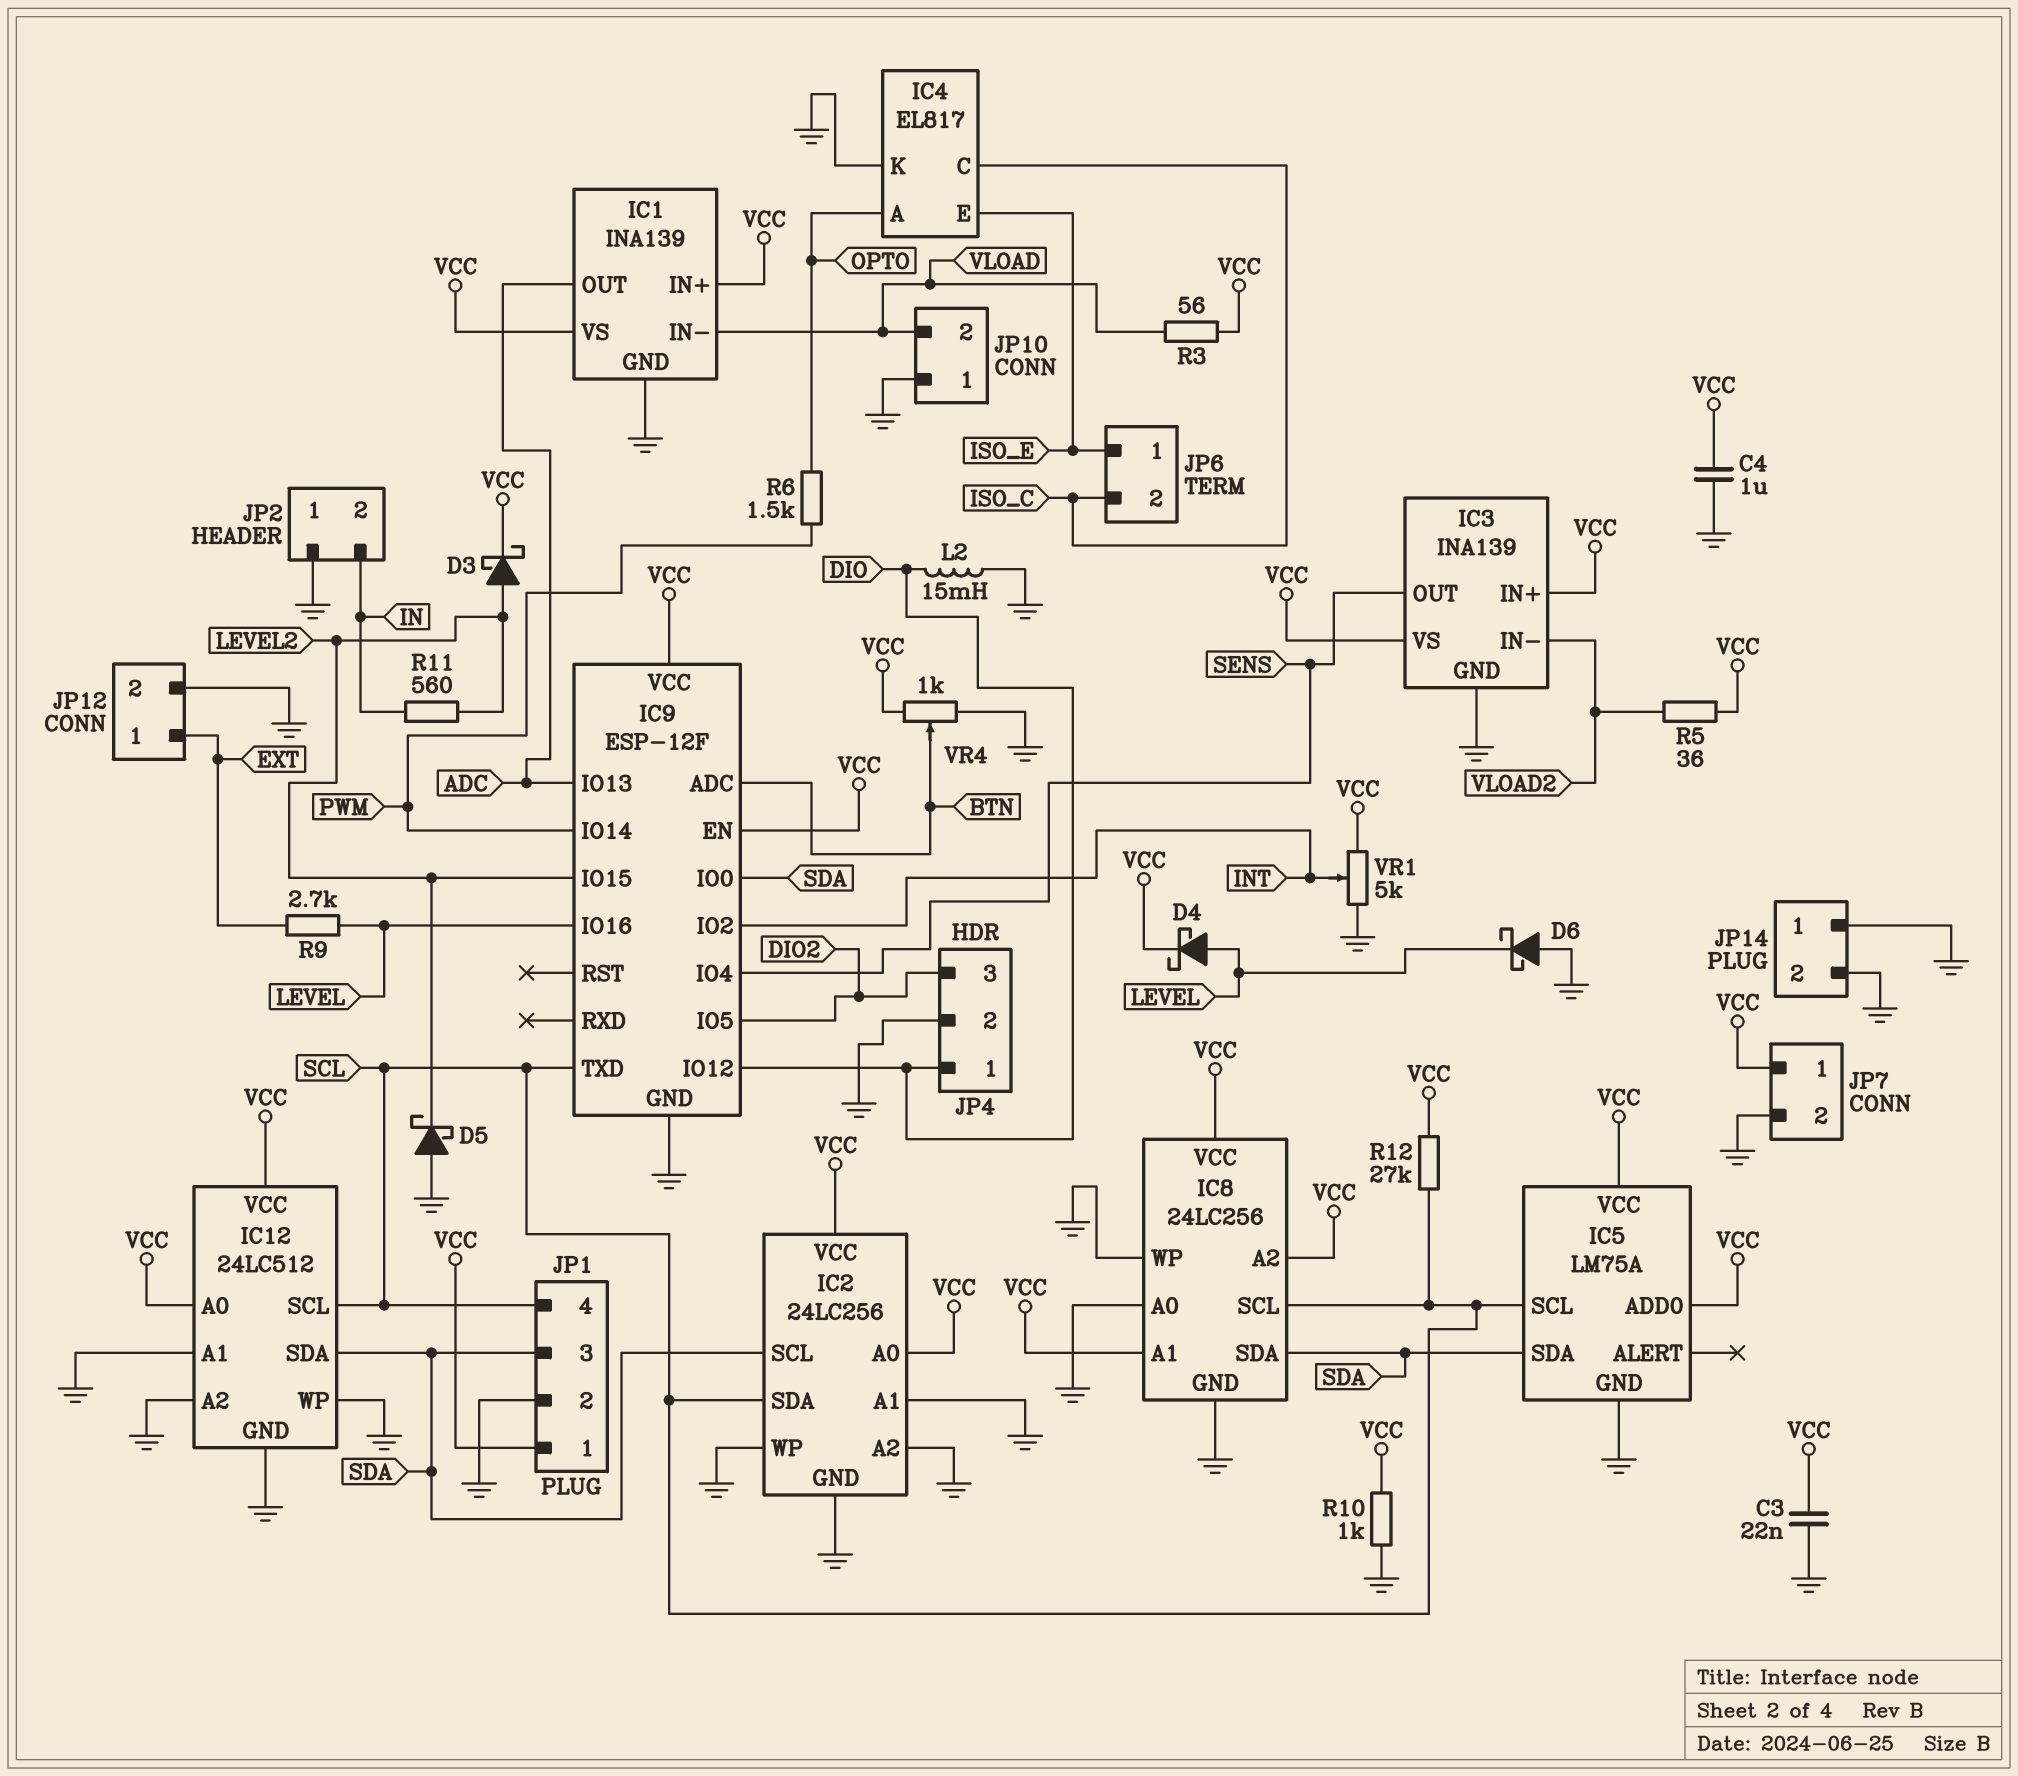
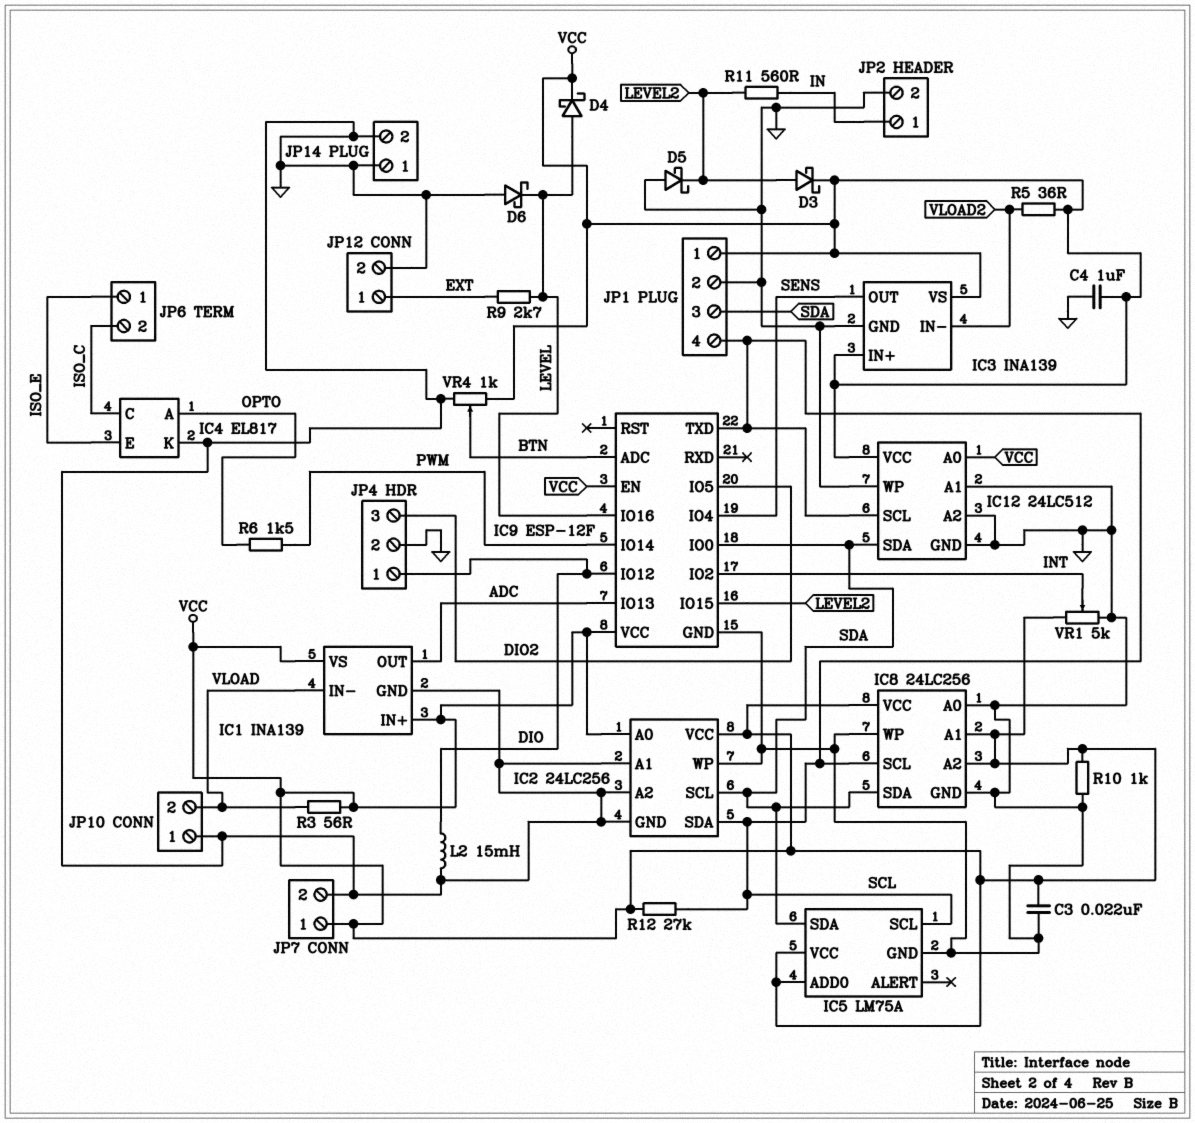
JP2 pin 1: GND -> IN
JP2 pin 2: IN -> GND

